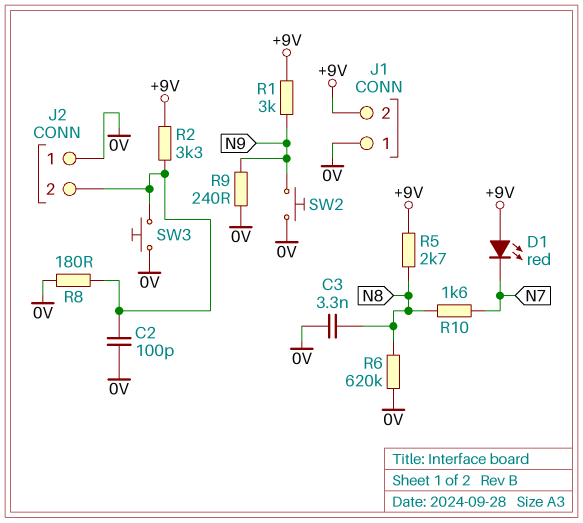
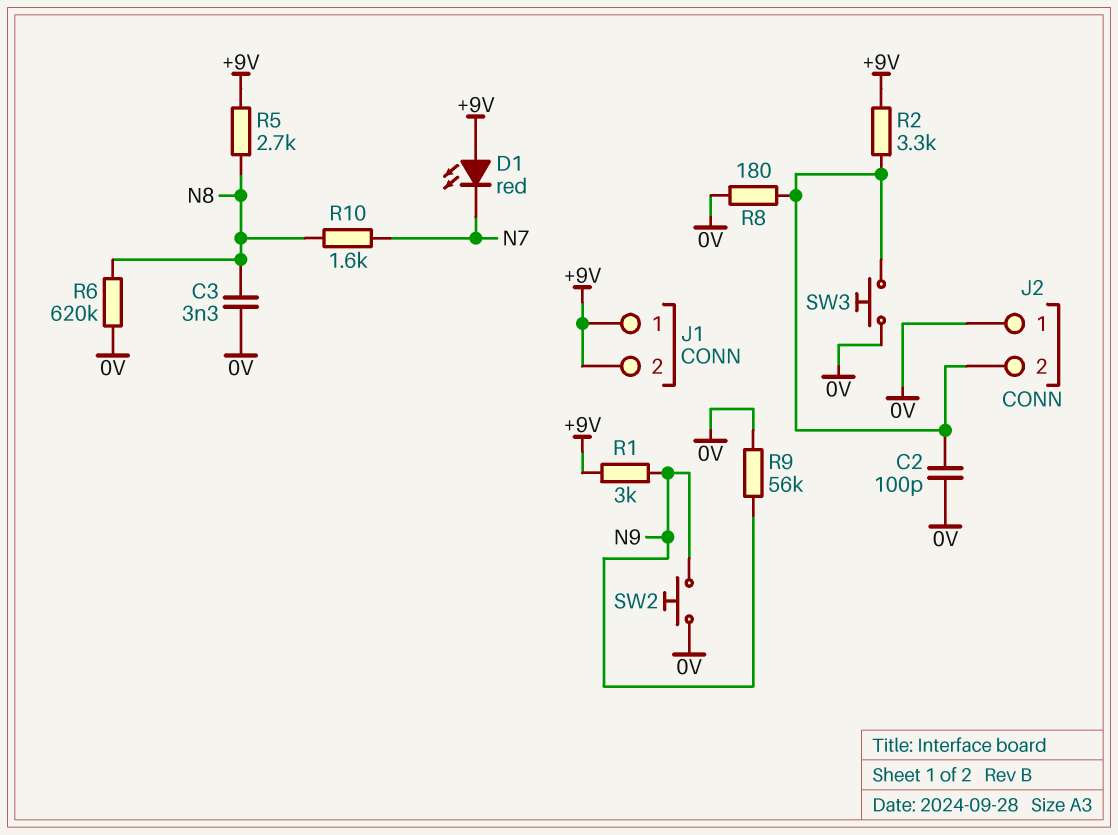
J1 pin 1: 0V -> +9V
R9: 240 (0V, N9) -> 56k (0V, N9)

